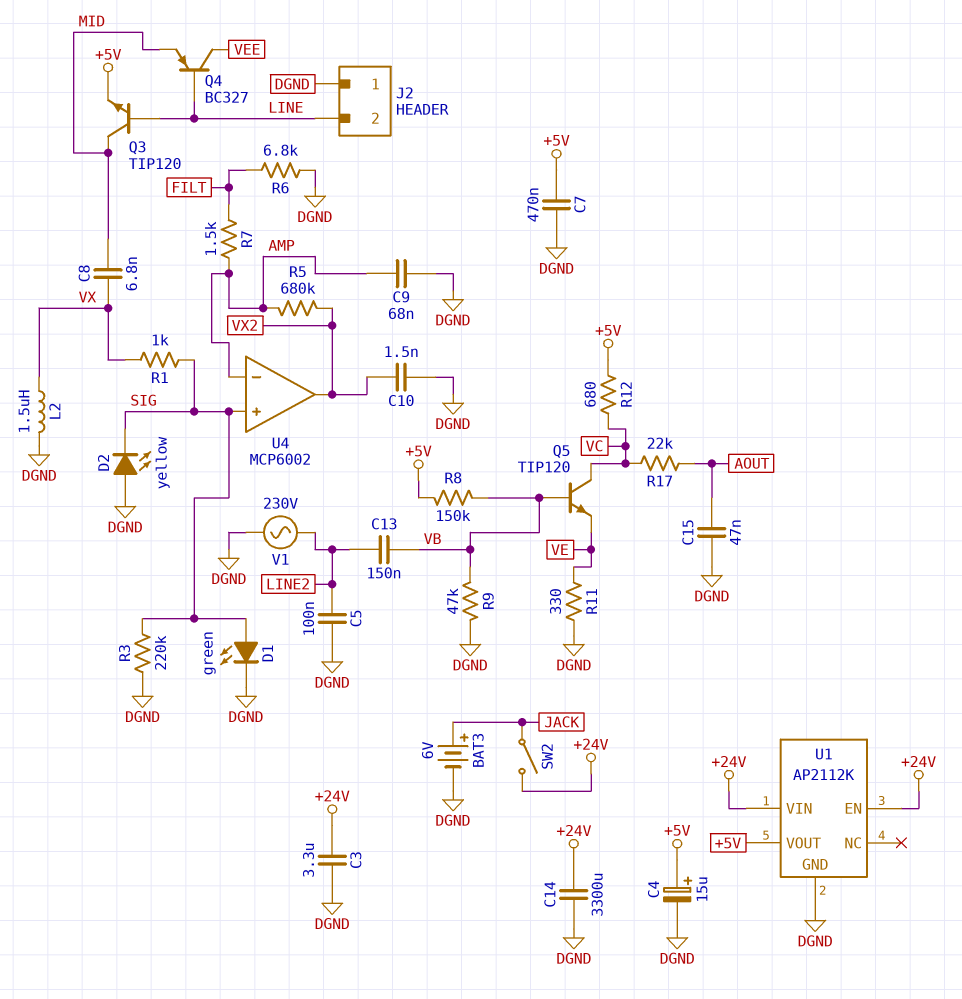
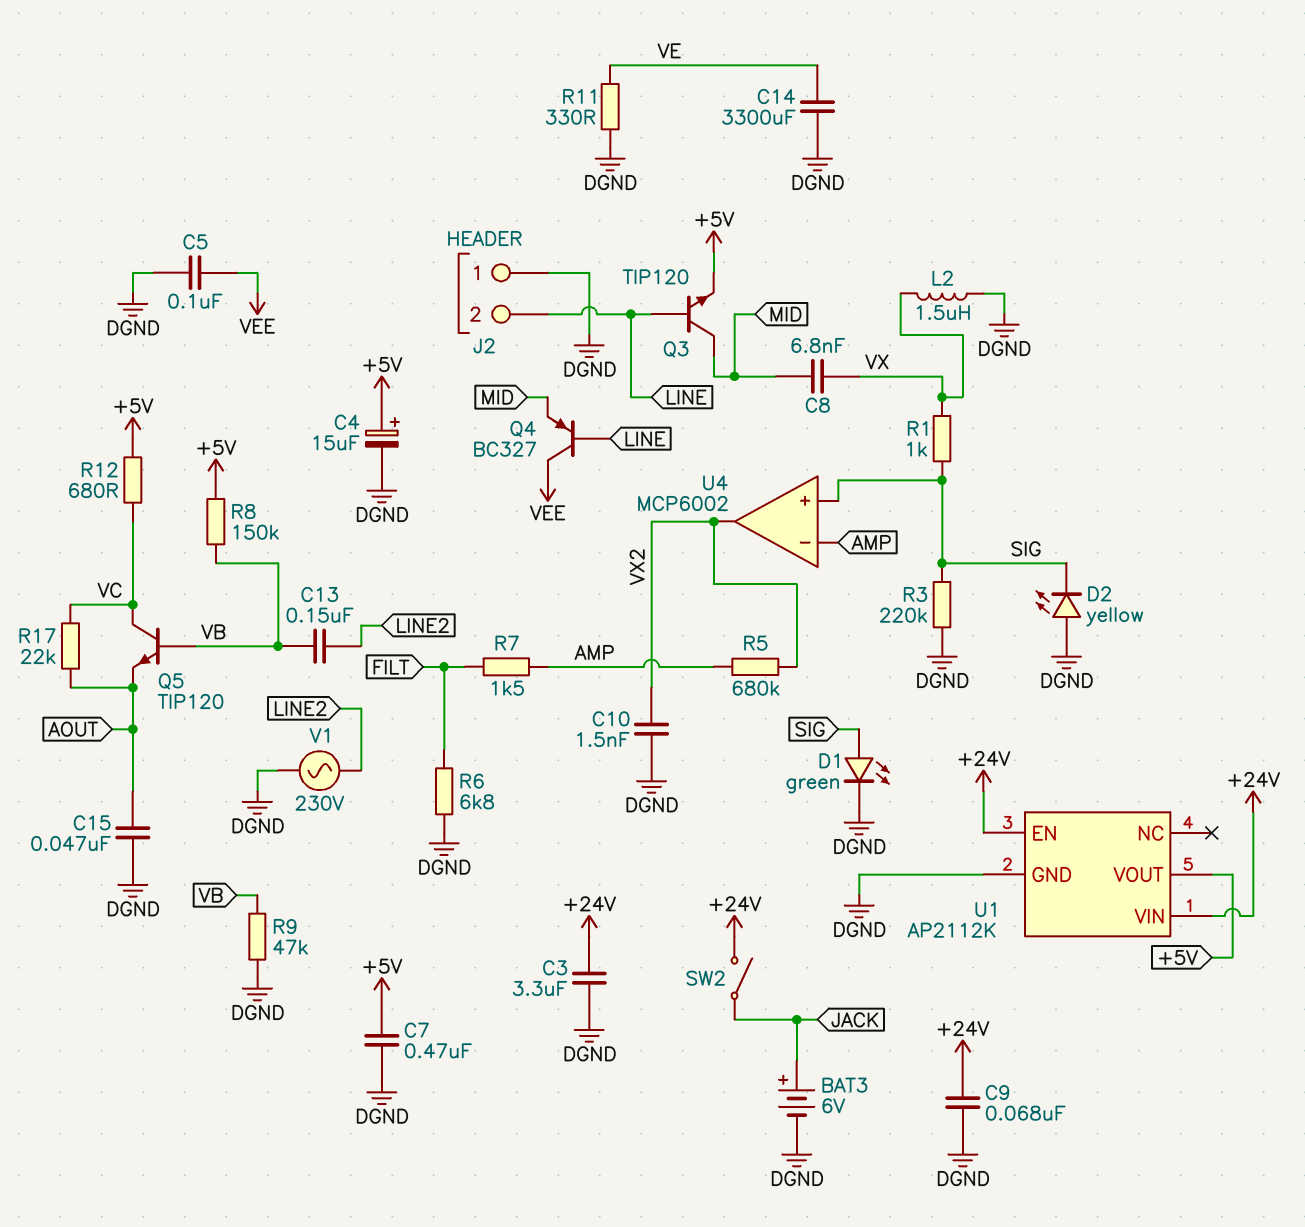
C5: 100nF (DGND, LINE2) -> 100nF (DGND, VEE)
C9: 68nF (AMP, DGND) -> 68nF (+24V, DGND)
C14: 3300uF (+24V, DGND) -> 3300uF (DGND, VE)
Q5: NPN TIP120 (B VB, C VC, E VE) -> NPN TIP120 (B VB, C VC, E AOUT)

